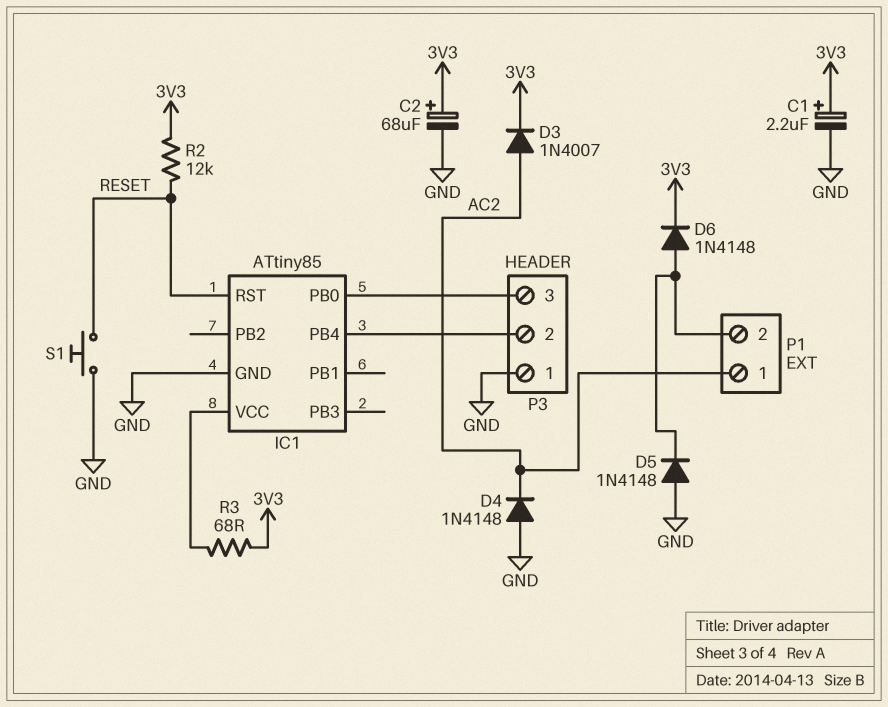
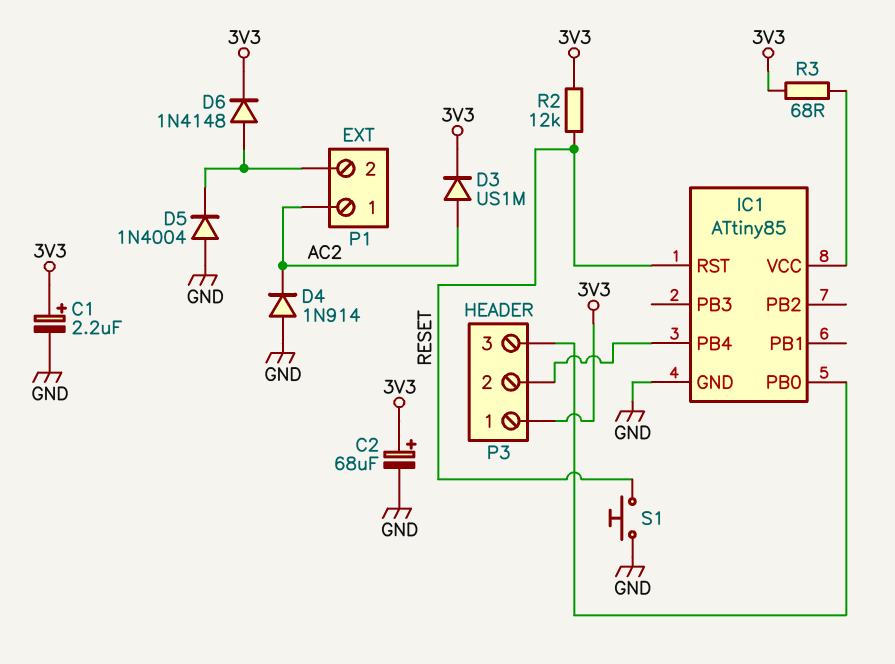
D3: diode 1N4007 (A AC2, K 3V3) -> diode US1M (A AC2, K 3V3)
D4: diode 1N4148 (A GND, K AC2) -> diode 1N914 (A GND, K AC2)
D5: diode 1N4148 (A GND, K P1/2) -> diode 1N4004 (A GND, K P1/2)
P3 pin 1: GND -> 3V3

